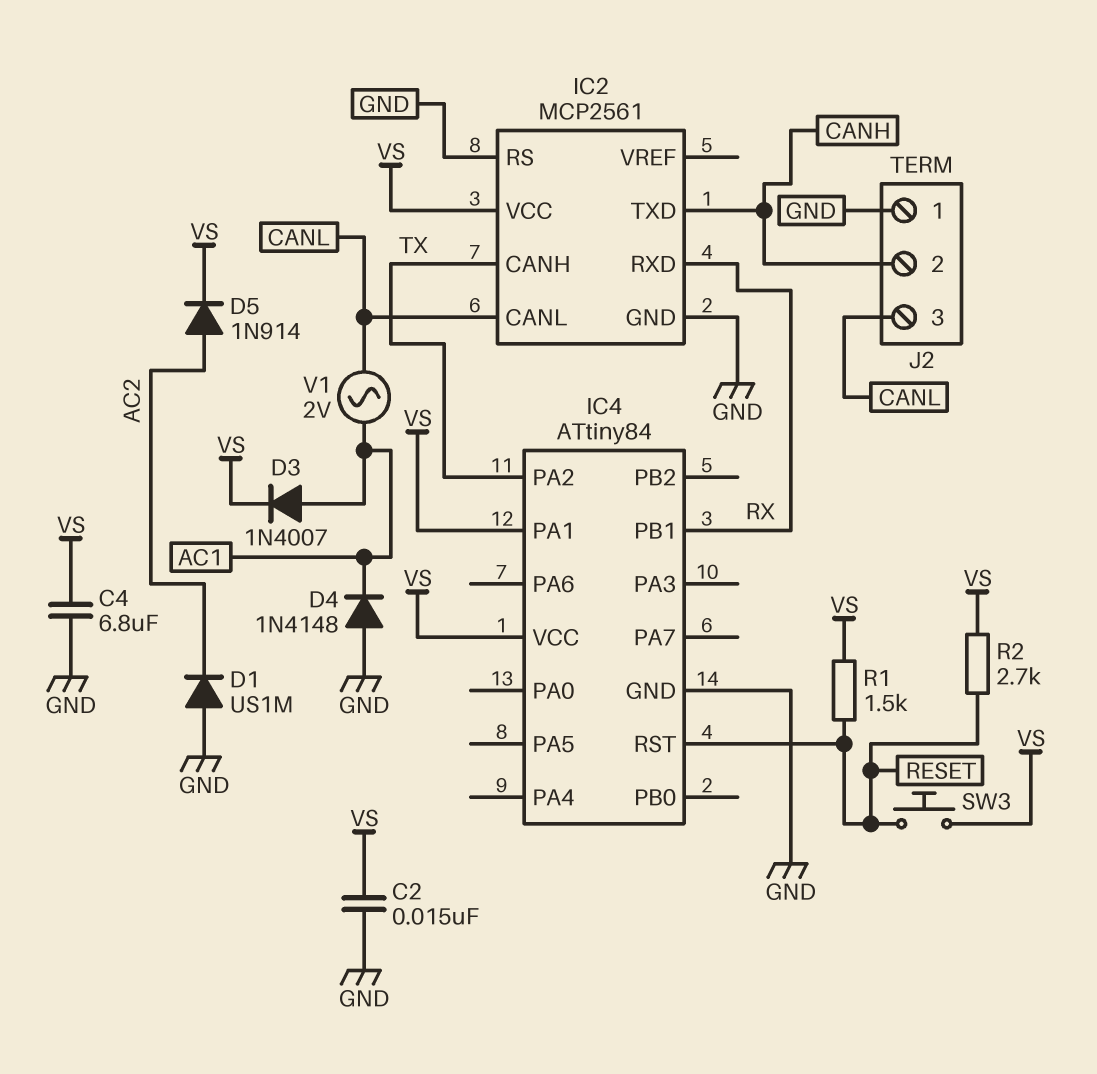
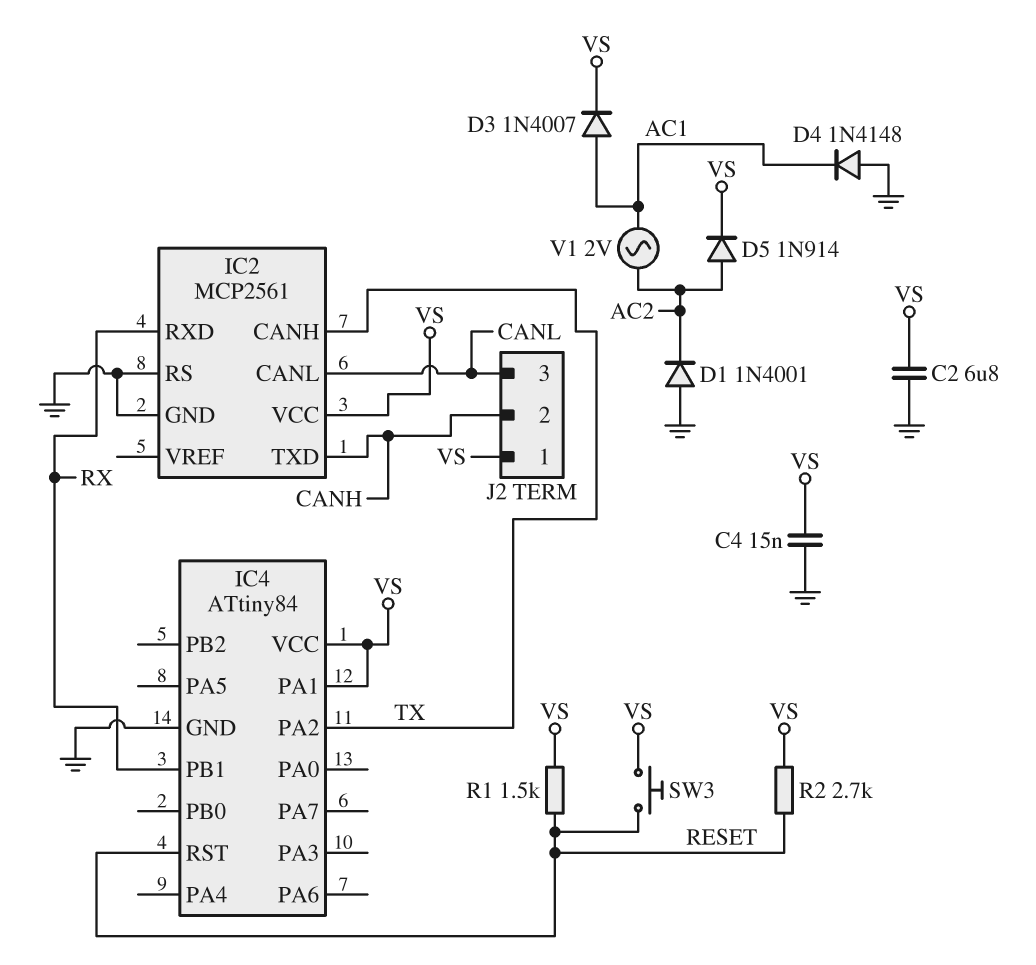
C2: 15nF (GND, VS) -> 6.8uF (GND, VS)
C4: 6.8uF (GND, VS) -> 15nF (GND, VS)
D1: diode US1M (A GND, K AC2) -> diode 1N4001 (A GND, K AC2)
J2 pin 1: GND -> VS
V1: AC 2V (AC1, CANL) -> AC 2V (AC1, AC2)

